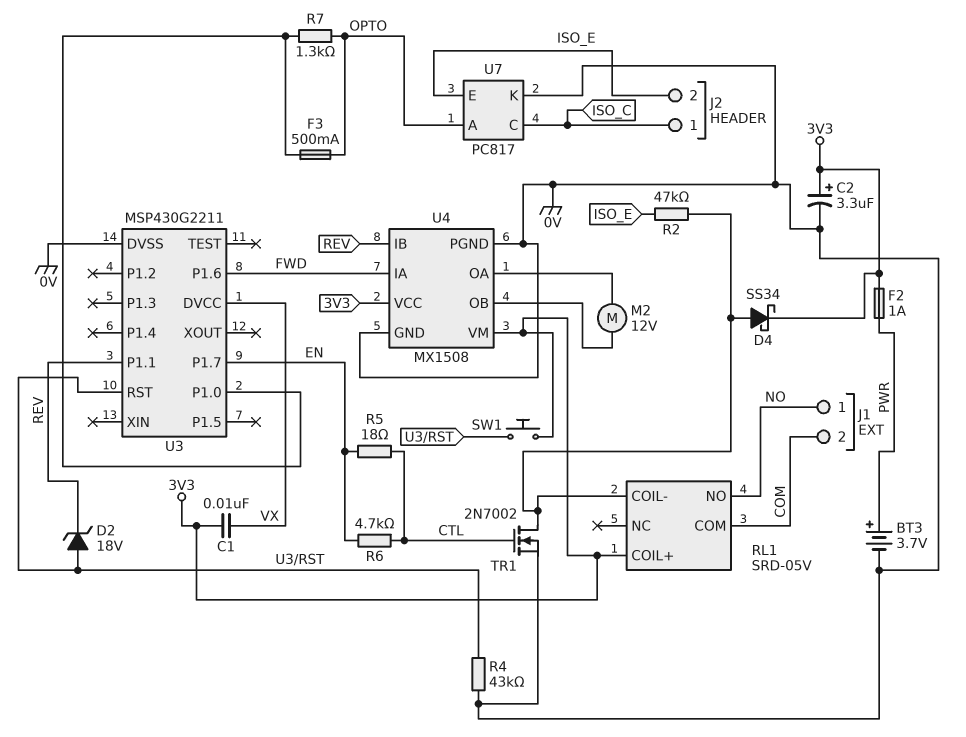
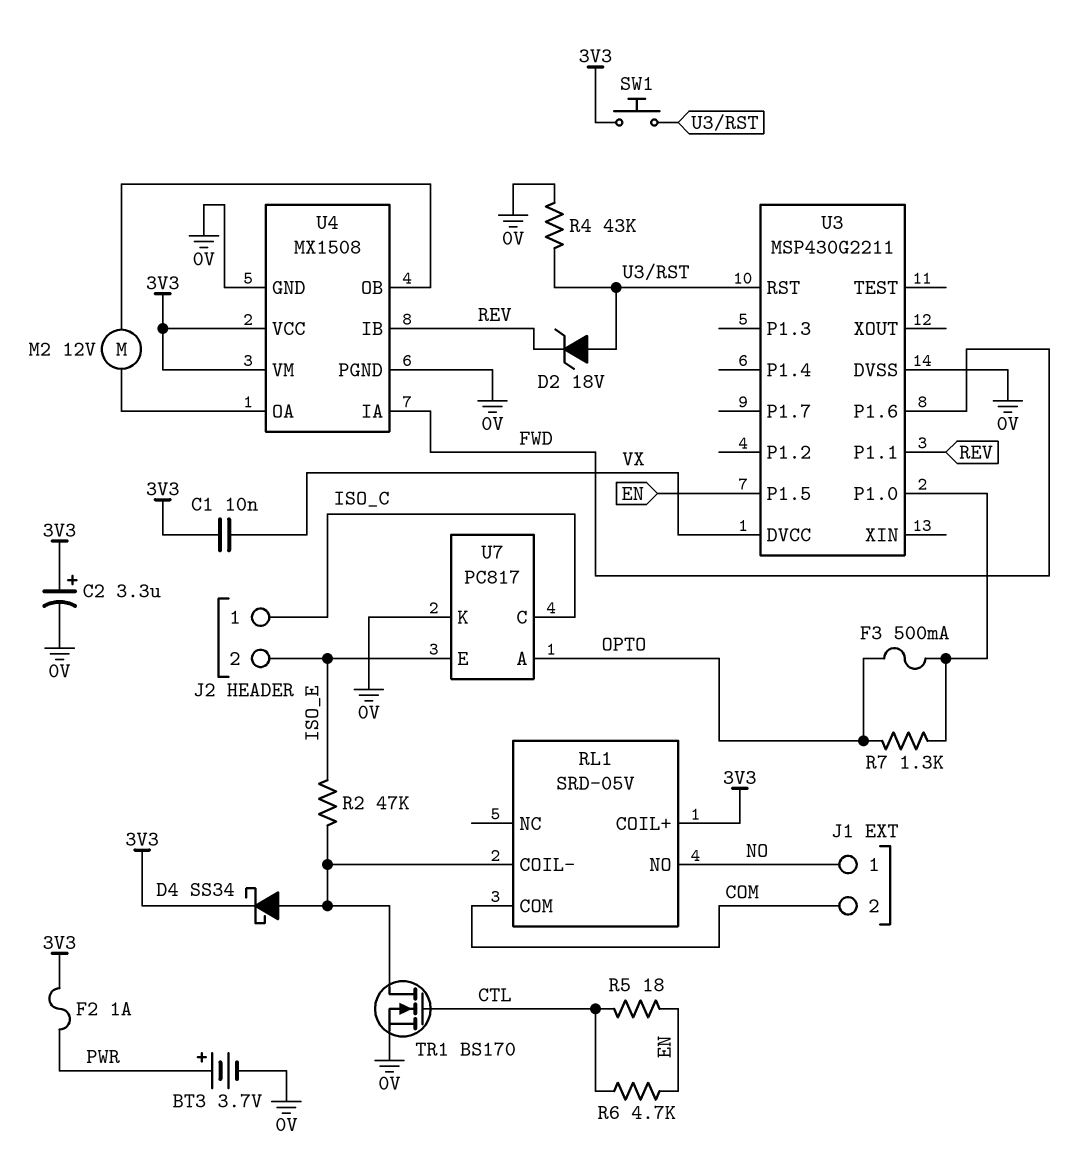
TR1: NMOS 2N7002 (G CTL, D RL1/COIL-, S 0V) -> NMOS BS170 (G CTL, D RL1/COIL-, S 0V)
U3 pin P1.5: none -> EN
U3 pin P1.7: EN -> none

